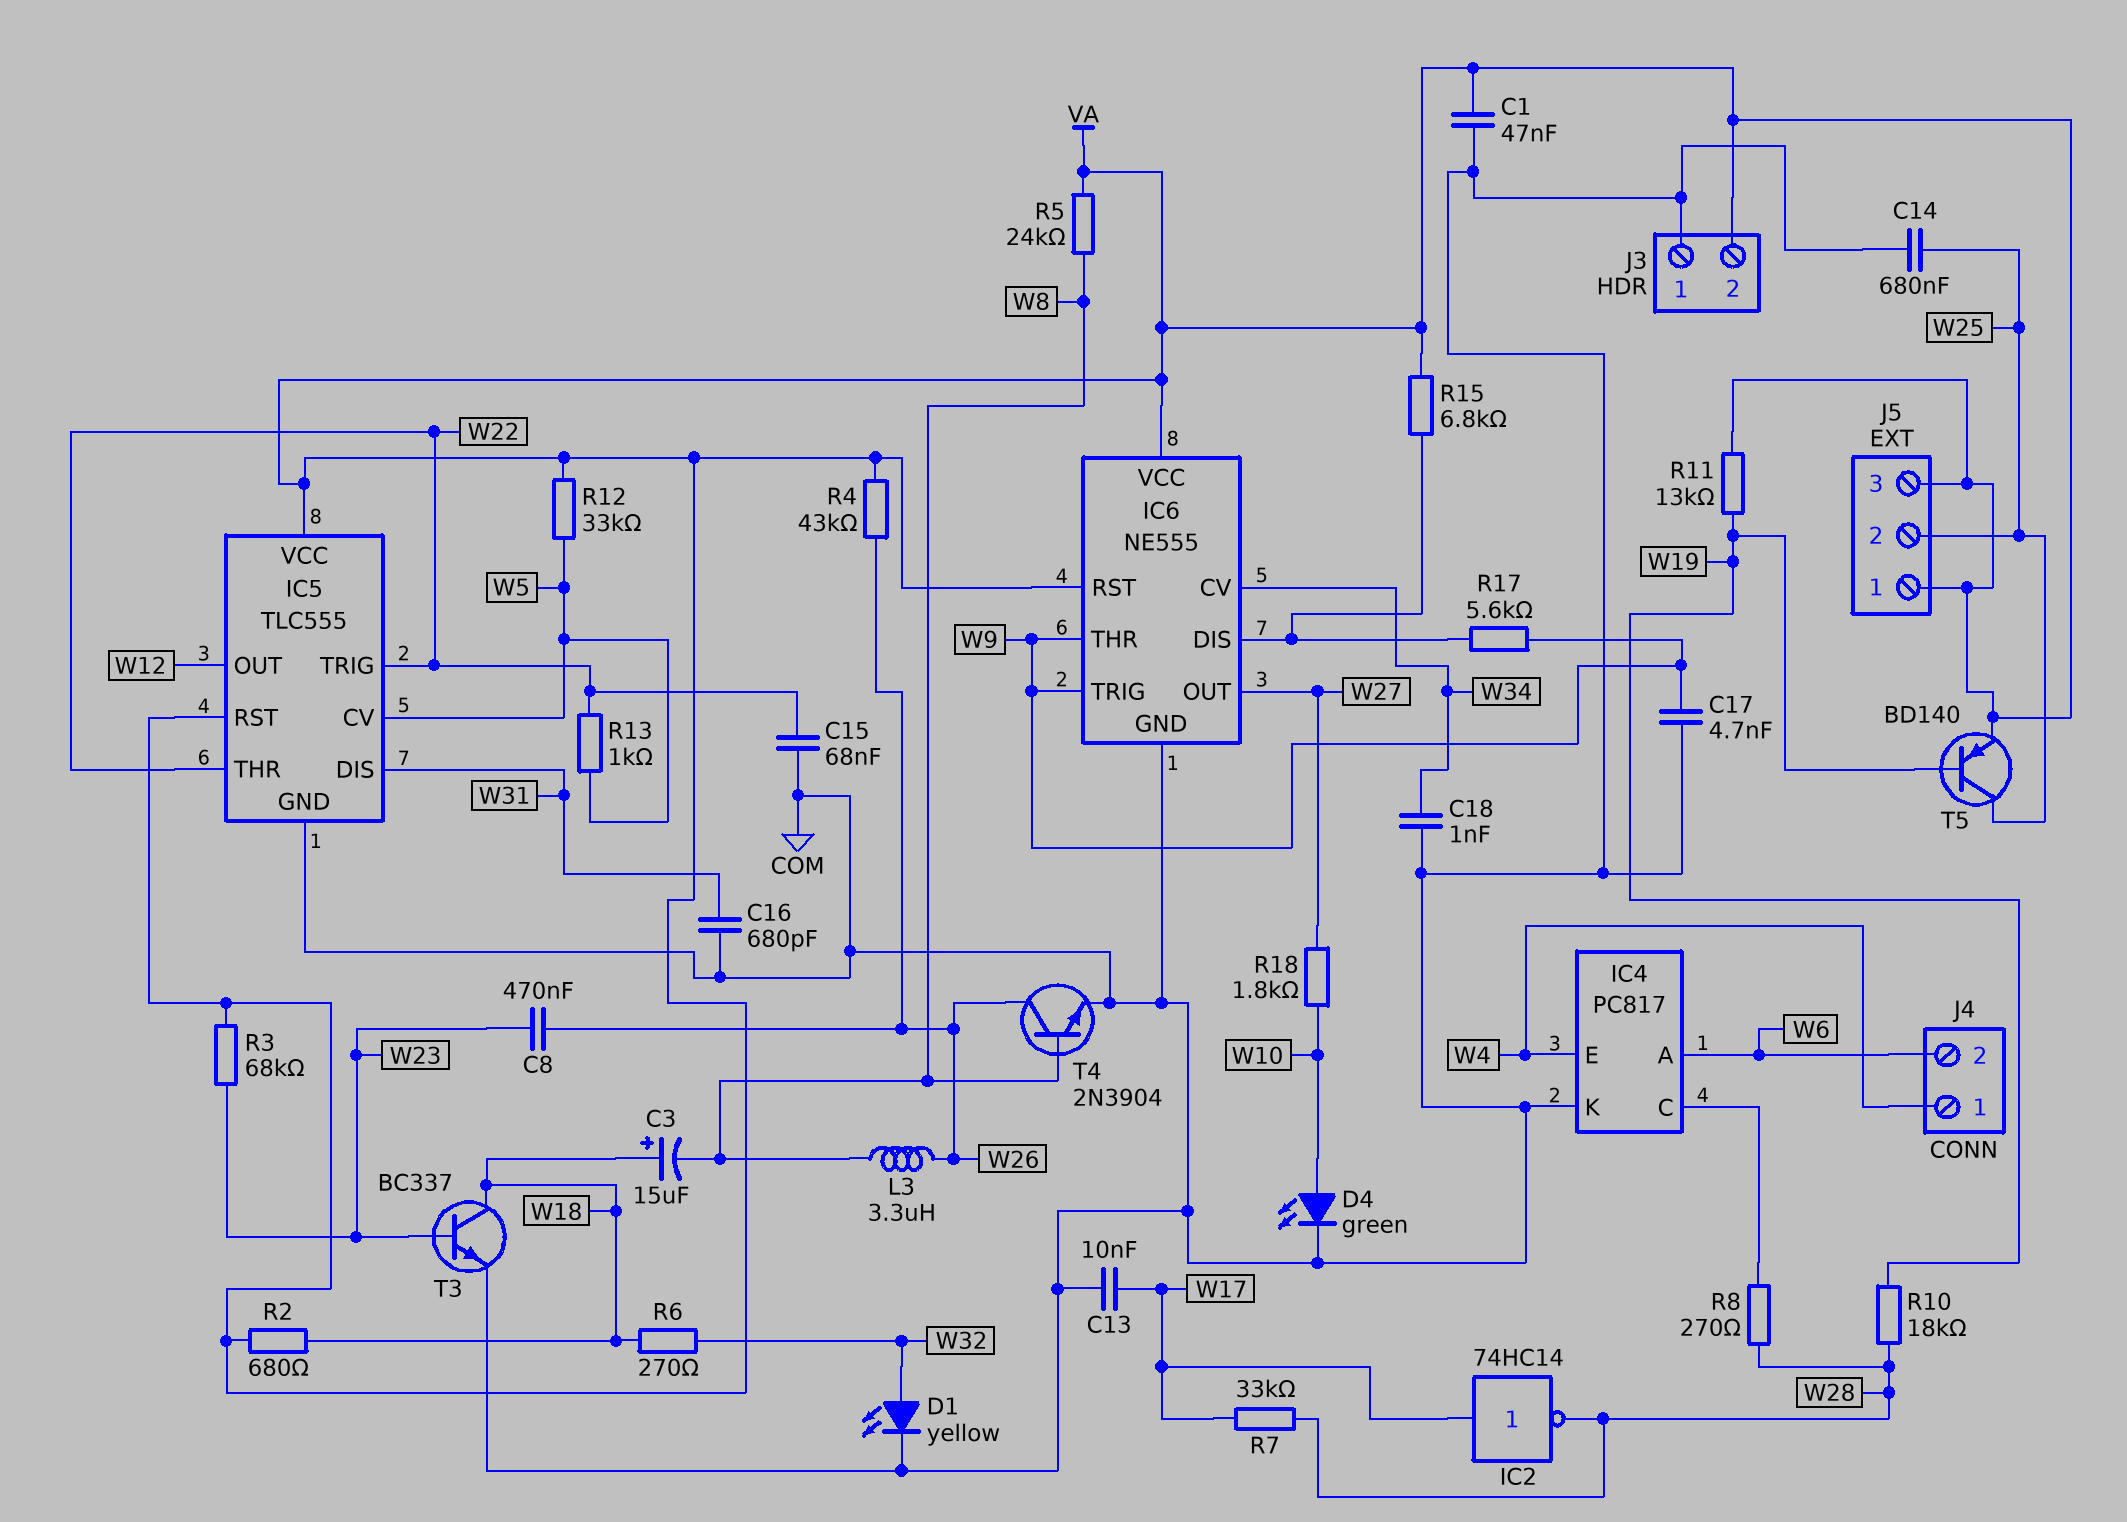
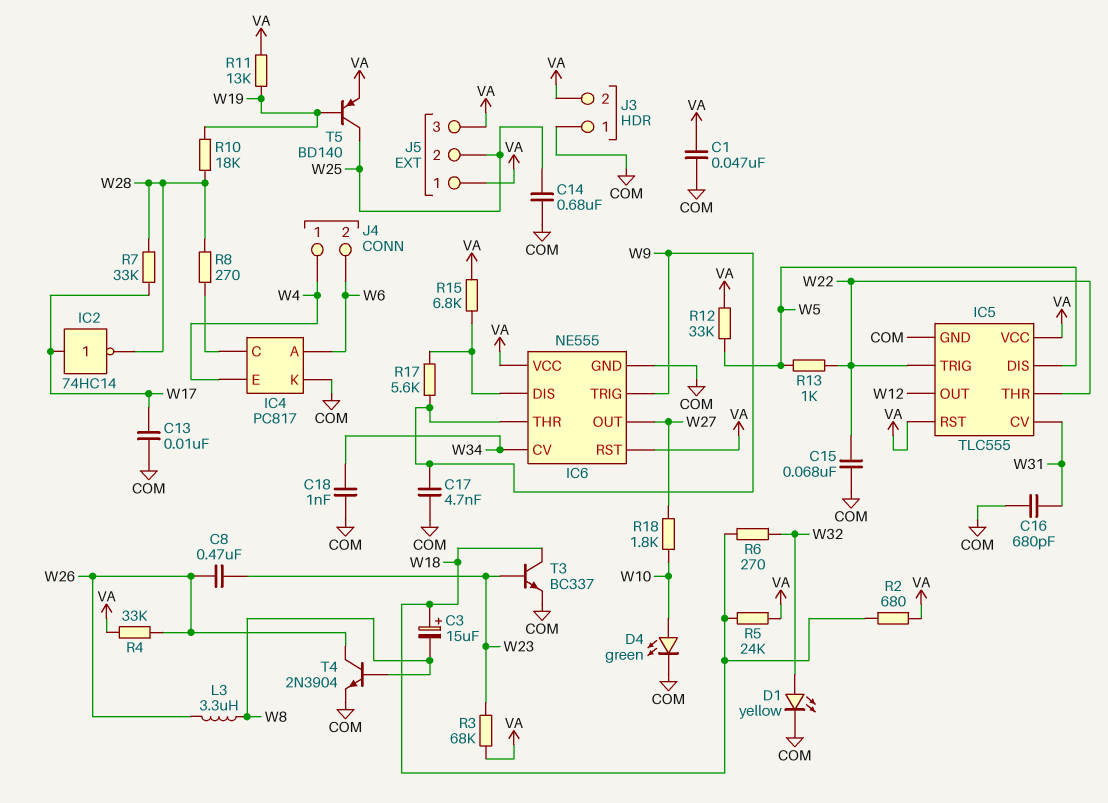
IC5 pin CV: W5 -> W31
IC5 pin DIS: W31 -> W5
R4: 43k (VA, W26) -> 33k (VA, W26)
R5: 24k (VA, W8) -> 24k (VA, W18)

